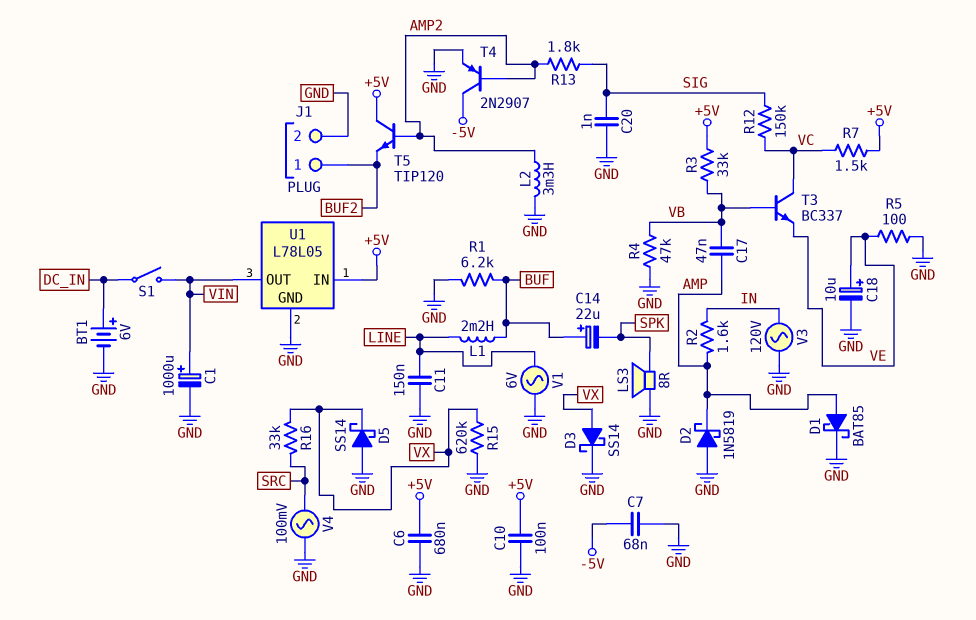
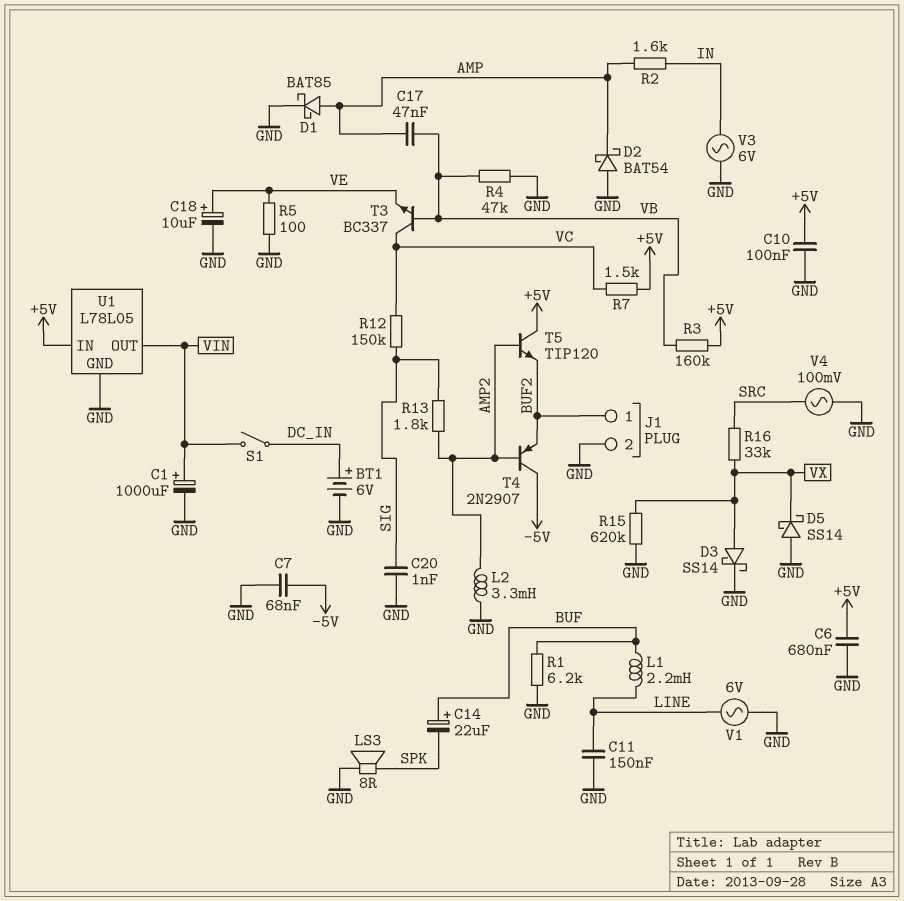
D2: schottky 1N5819 (A GND, K AMP) -> schottky BAT54 (A GND, K AMP)
R3: 33k (+5V, VB) -> 160k (+5V, VB)
T4: PNP 2N2907 (B AMP2, C -5V, E GND) -> PNP 2N2907 (B AMP2, C -5V, E BUF2)
V3: AC 120V (GND, IN) -> AC 6V (GND, IN)

